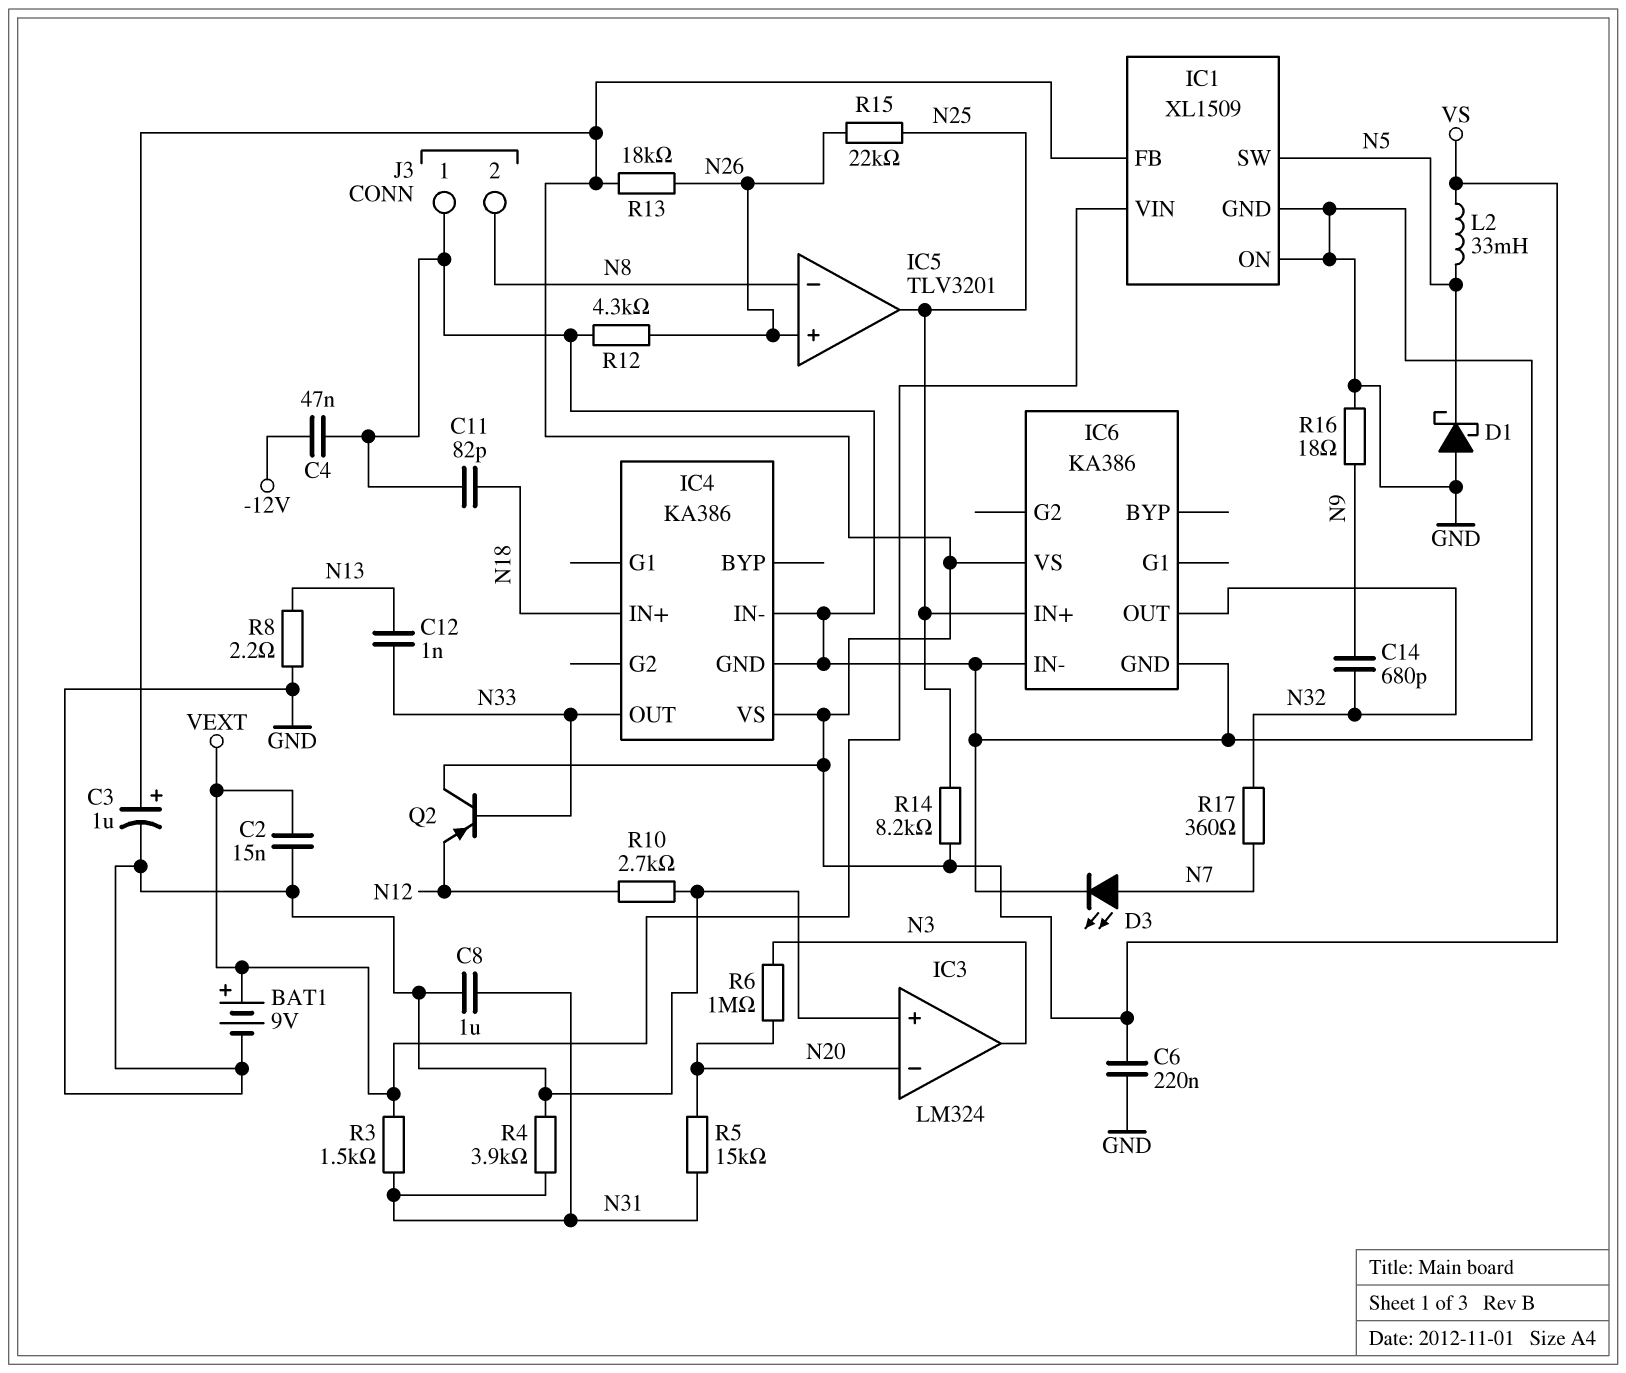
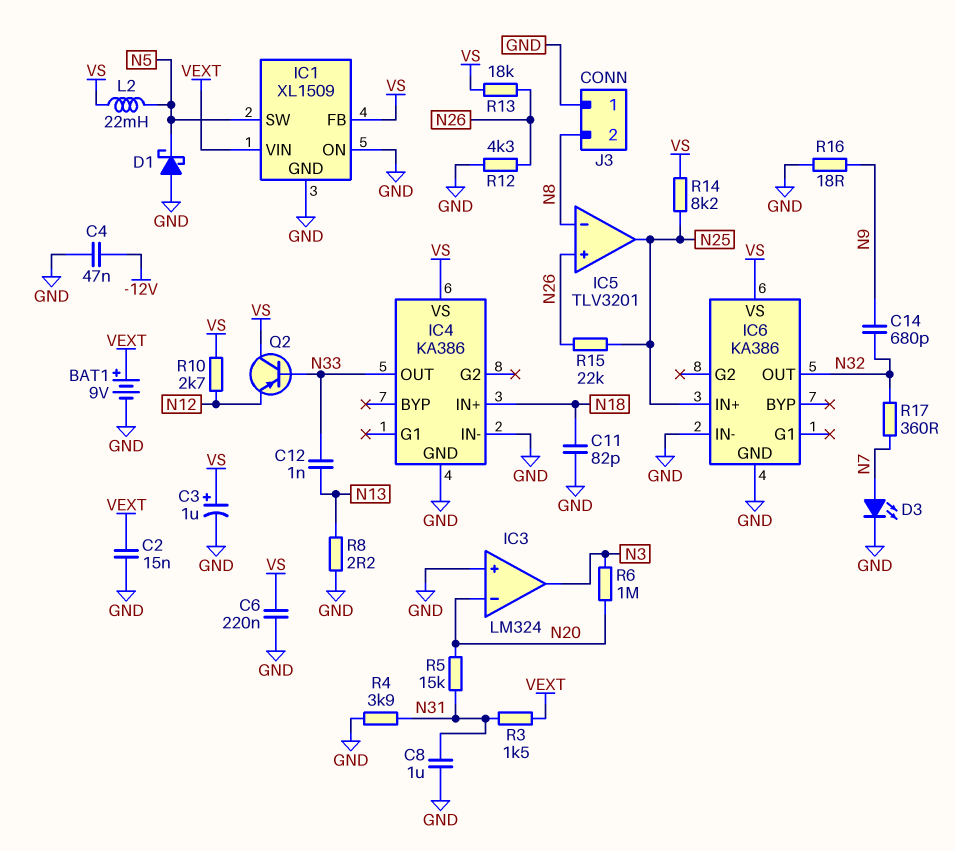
L2: 33mH (N5, VS) -> 22mH (N5, VS)
R10: 2.7k (GND, N12) -> 2.7k (N12, VS)

